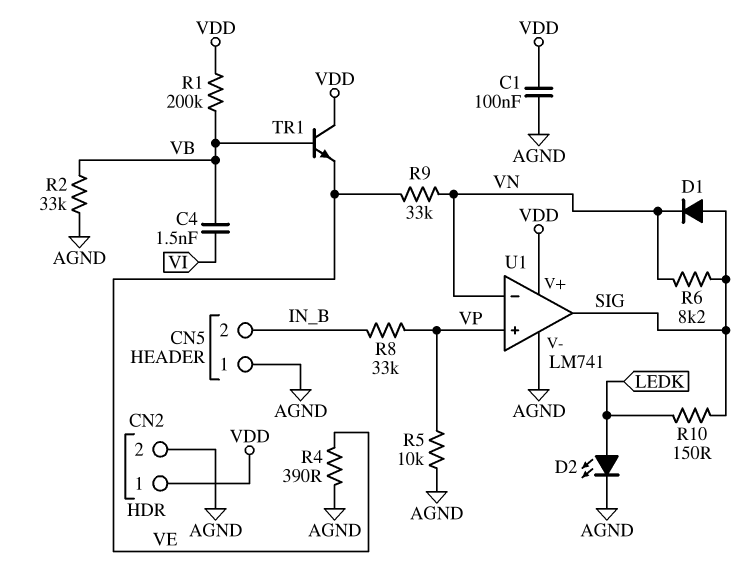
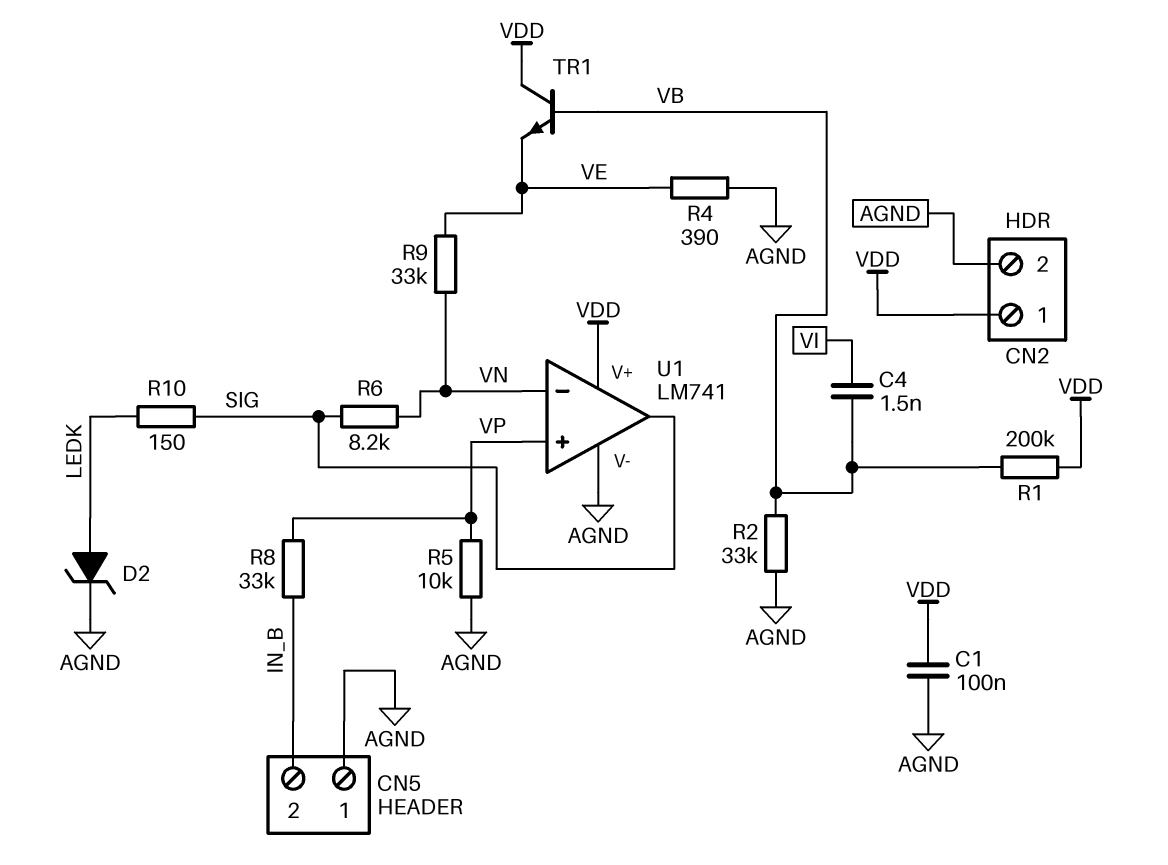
D1: diode (A SIG, K VN) -> none
D2: LED (A LEDK, K AGND) -> zener (A LEDK, K AGND)

